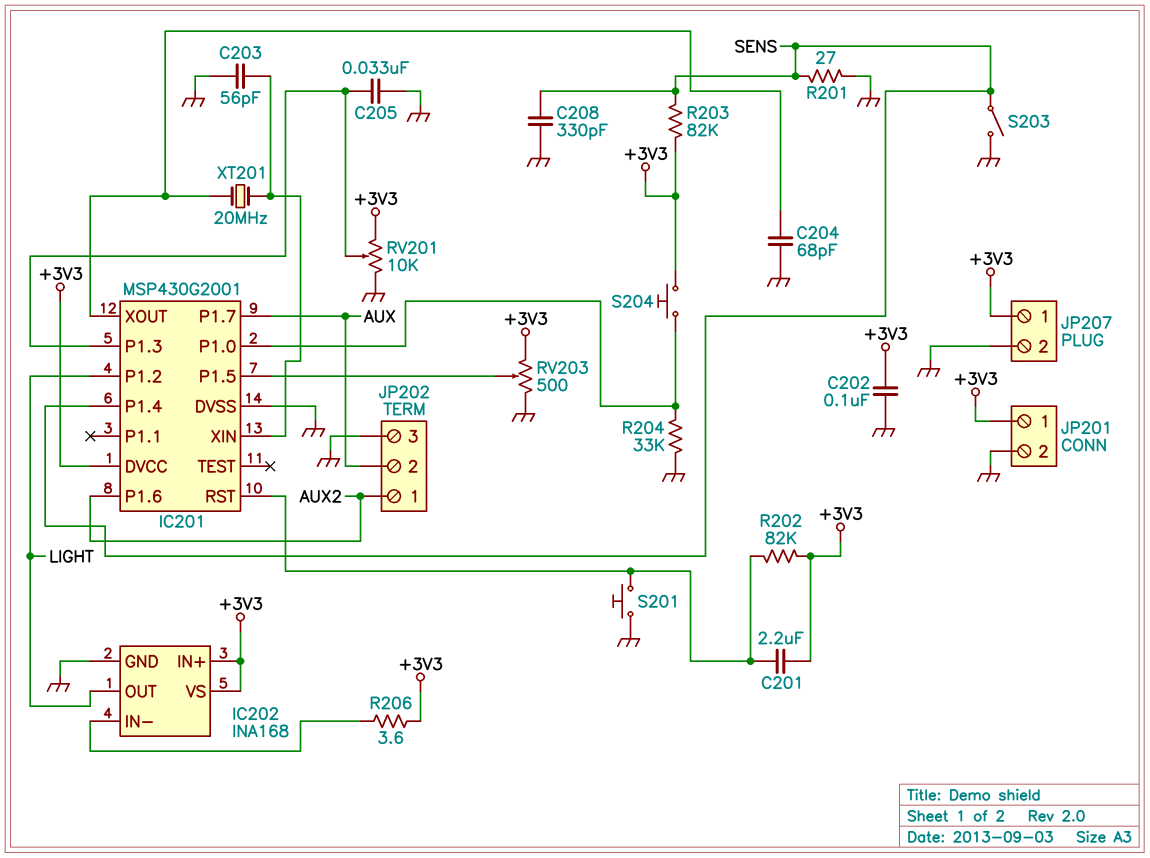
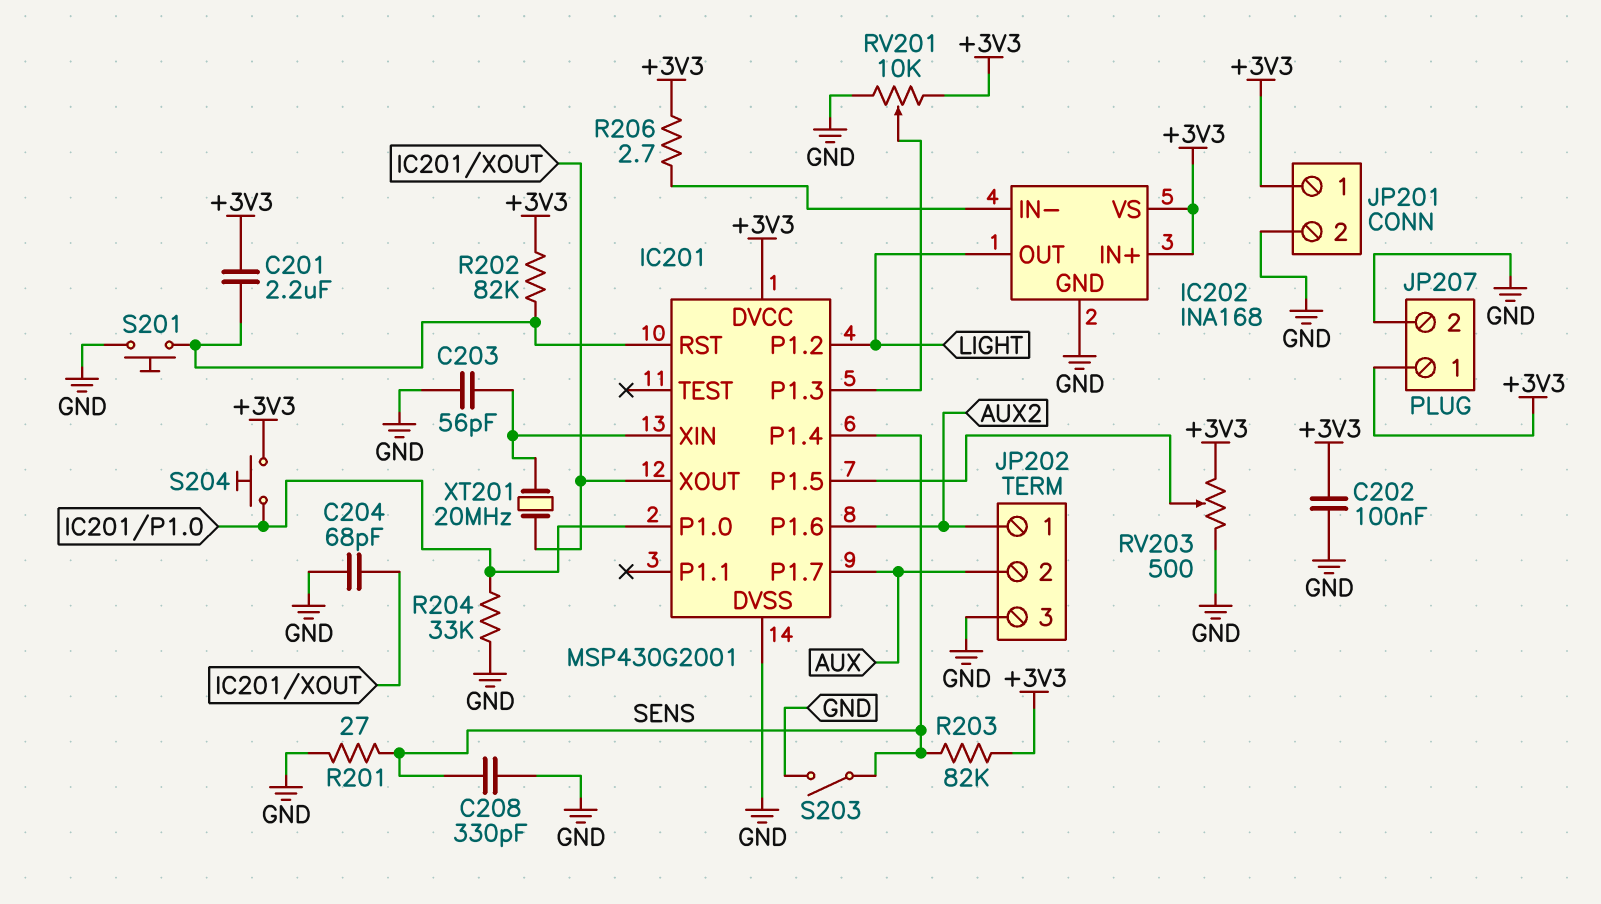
C205: 33nF (GND, IC201/P1.3) -> none
R206: 3.6 (+3V3, IC202/IN-) -> 2.7 (+3V3, IC202/IN-)

